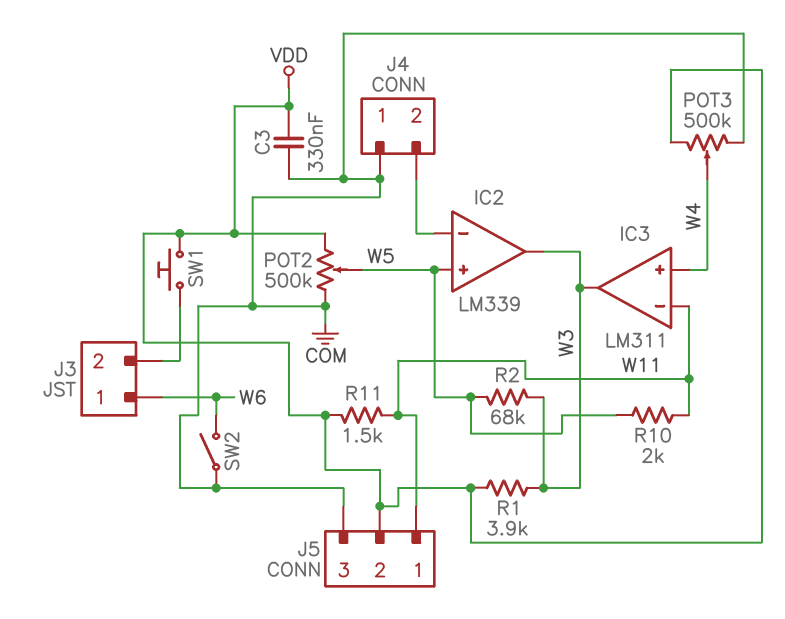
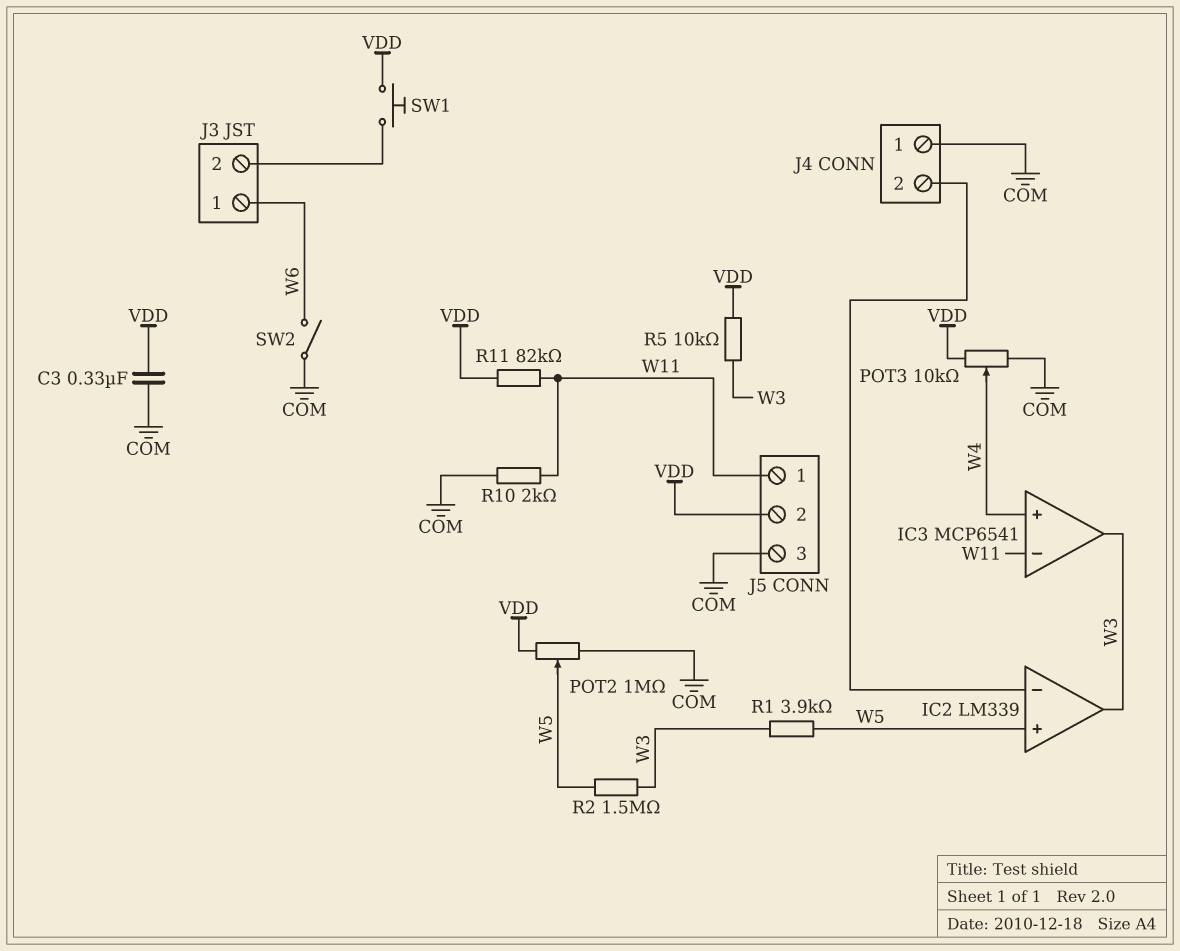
IC3: LM311 -> MCP6541
POT2: 500k (COM, VDD, wiper W5) -> 1M (COM, VDD, wiper W5)
POT3: 500k (COM, VDD, wiper W4) -> 10k (COM, VDD, wiper W4)
R1: 3.9k (VDD, W3) -> 3.9k (W3, W5)
R2: 68k (W3, W5) -> 1.5M (W3, W5)
R5: none -> 10k (VDD, W3)
R10: 2k (W5, W11) -> 2k (COM, W11)
R11: 1.5k (VDD, W11) -> 82k (VDD, W11)

